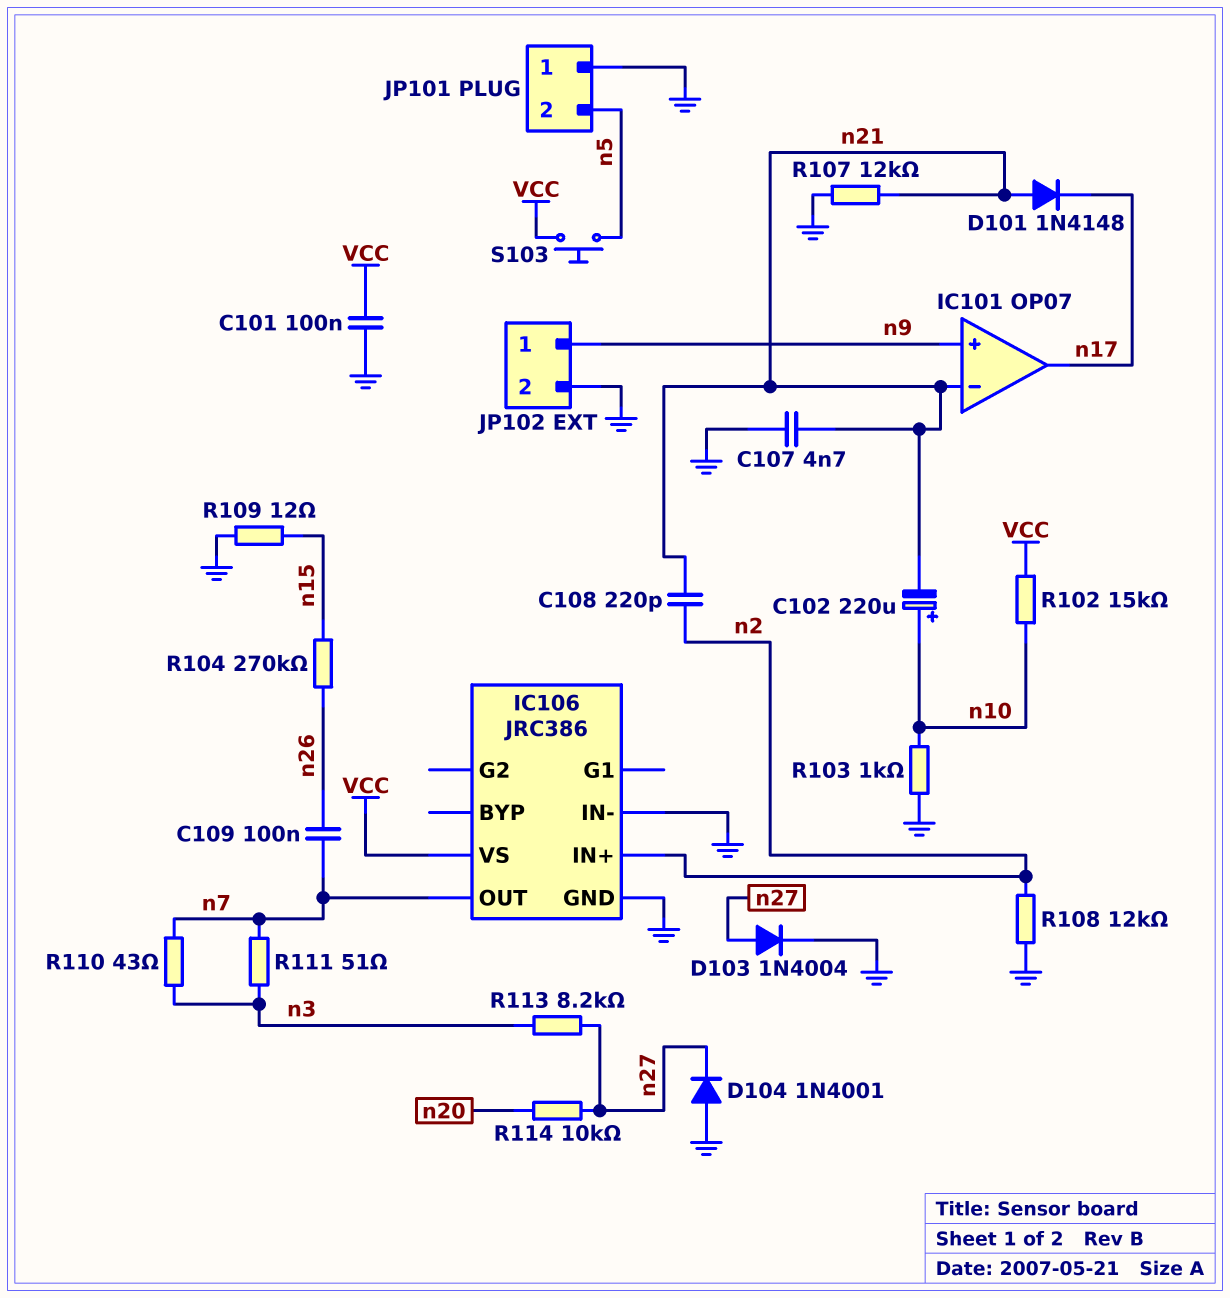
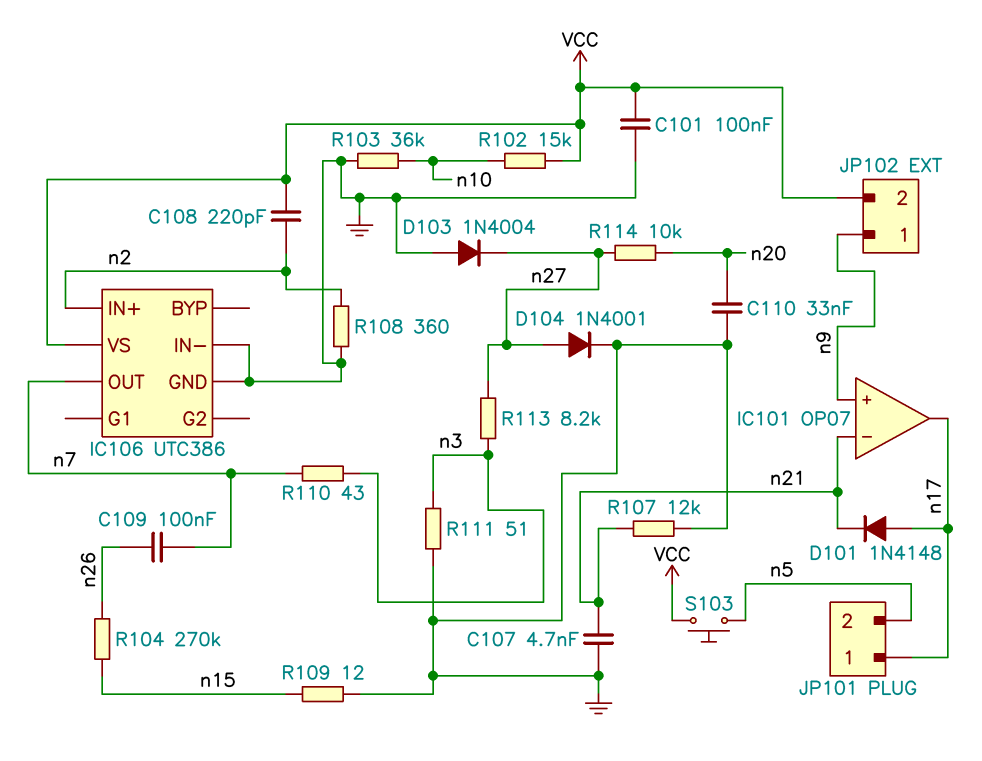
C102: 220uF (plus n10, minus n21) -> none
C108: 220pF (n2, n21) -> 220pF (VCC, n2)
C110: none -> 33nF (GND, n20)
D101: diode 1N4148 (A n21, K n17) -> diode 1N4148 (A n17, K n21)
D103: diode 1N4004 (A n27, K GND) -> diode 1N4004 (A GND, K n27)
D104: diode 1N4001 (A GND, K n27) -> diode 1N4001 (A n27, K GND)
IC106: JRC386 -> UTC386
JP101 pin 1: GND -> n17
JP102 pin 2: GND -> VCC
R103: 1k (GND, n10) -> 36k (GND, n10)
R108: 12k (GND, n2) -> 360 (GND, n2)
R111: 51 (n3, n7) -> 51 (GND, n3)

